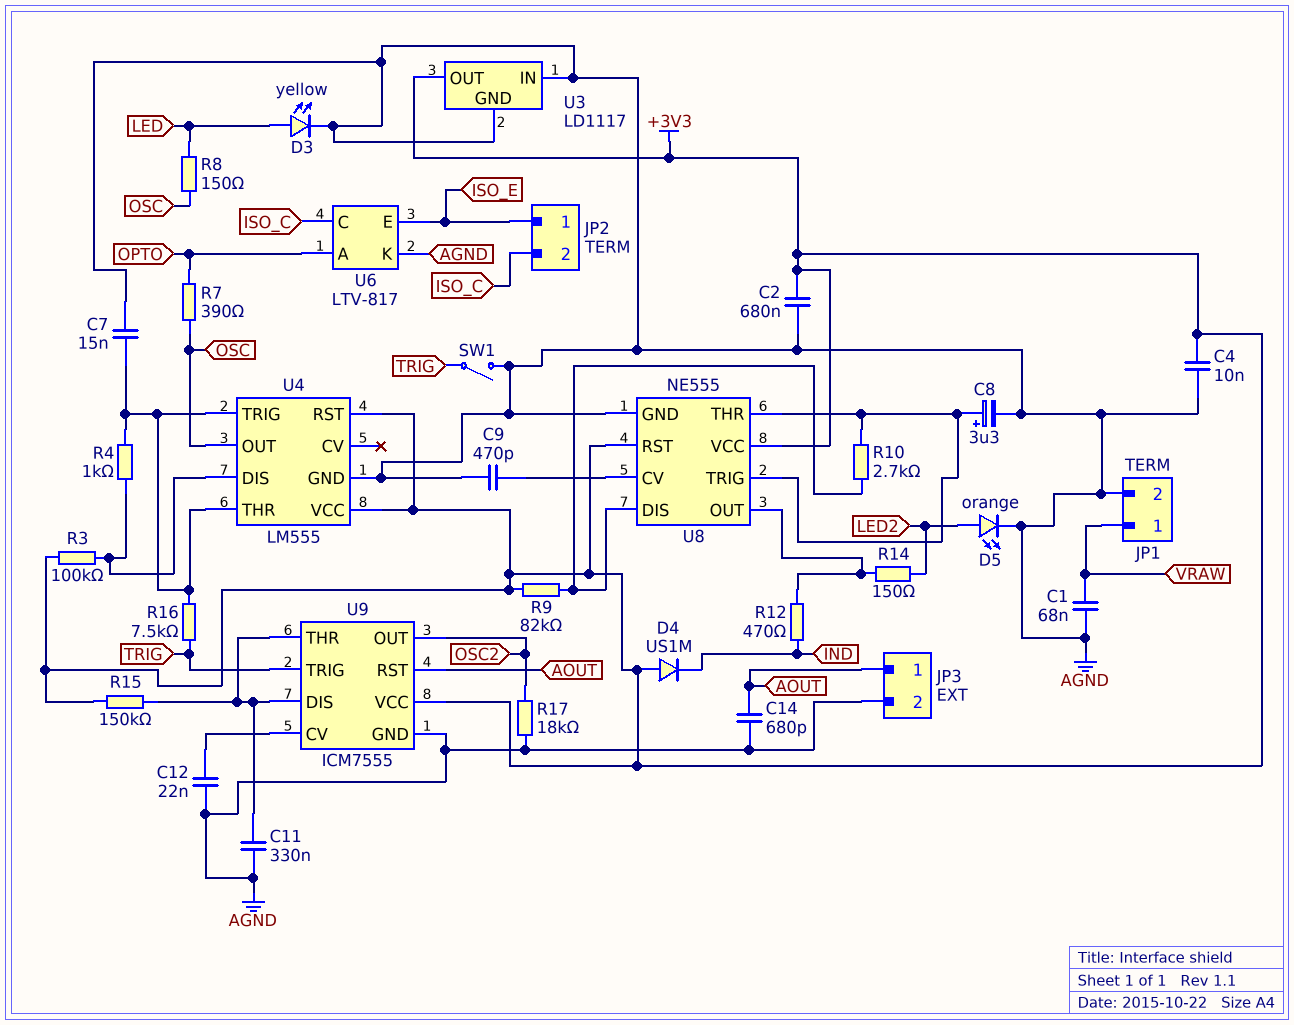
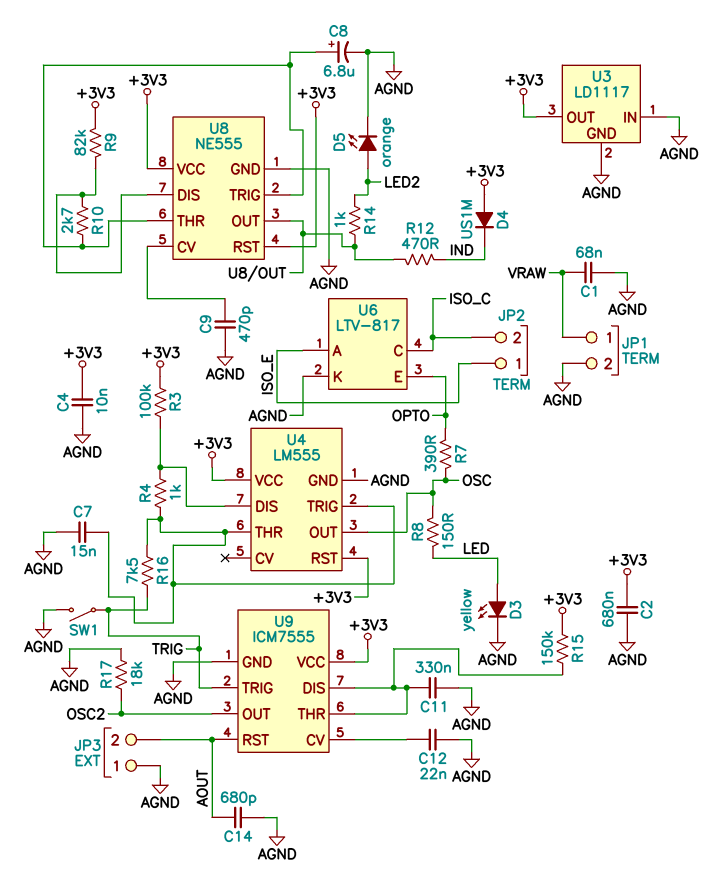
C8: 3.3uF (plus U8/THR, minus AGND) -> 6.8uF (plus U8/THR, minus AGND)
JP3 pin 1: AOUT -> AGND
JP3 pin 2: AGND -> AOUT
R14: 150 (LED2, U8/OUT) -> 1k (LED2, U8/OUT)
U6 pin A: OPTO -> ISO_E
U6 pin E: ISO_E -> OPTO

